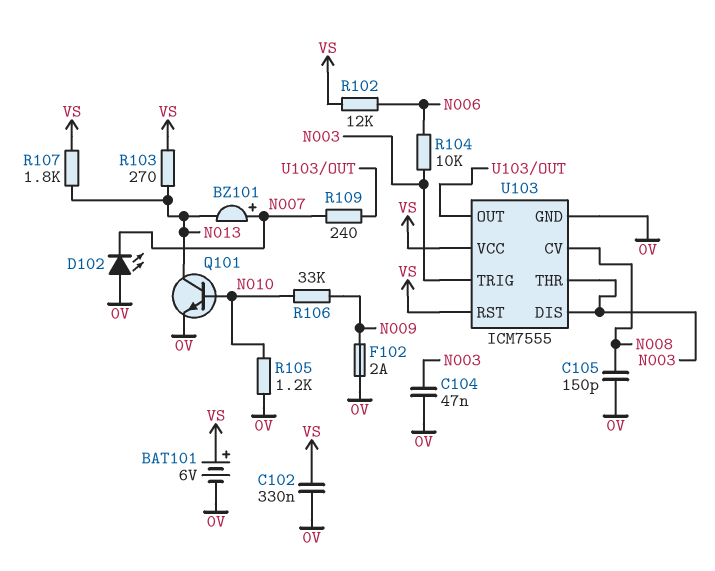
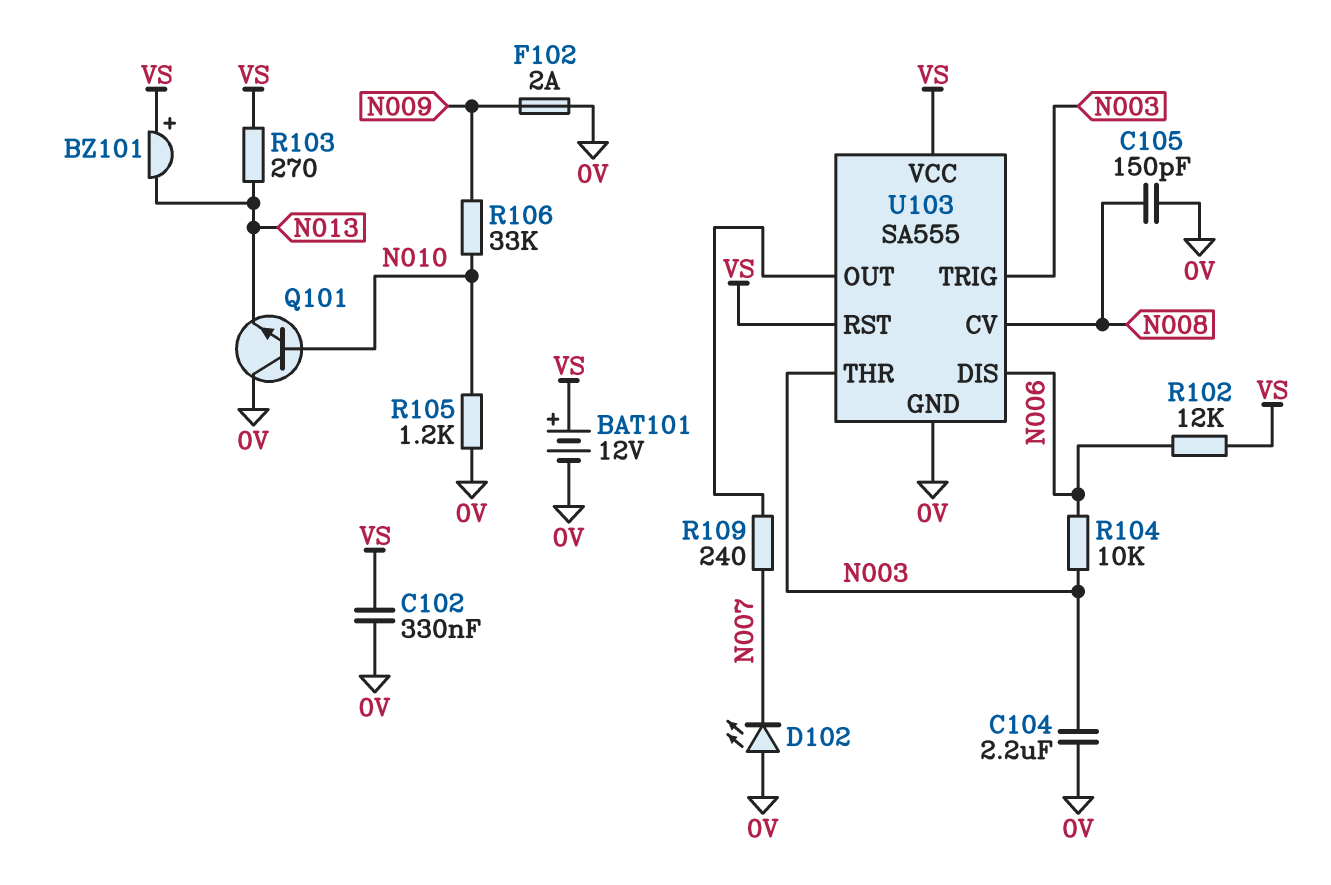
BAT101: 6V (plus VS, minus 0V) -> 12V (plus VS, minus 0V)
BZ101: buzzer (plus N007, minus N013) -> buzzer (plus VS, minus N013)
C104: 47nF (0V, N003) -> 2.2uF (0V, N003)
Q101: NPN (B N010, C N013, E 0V) -> NPN (B N010, C 0V, E N013)
R107: 1.8k (N013, VS) -> none
U103: ICM7555 -> SA555
U103 pin DIS: N003 -> N006

